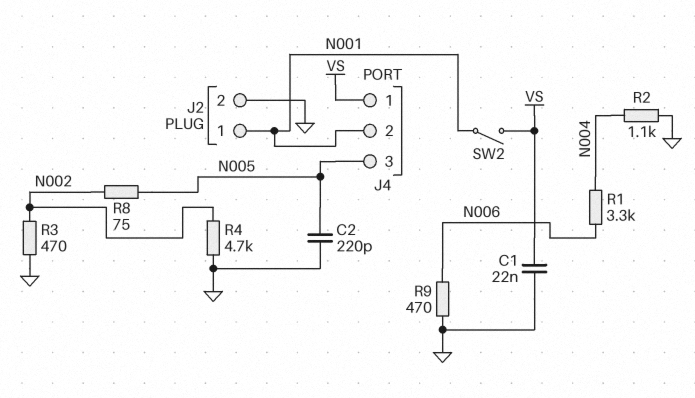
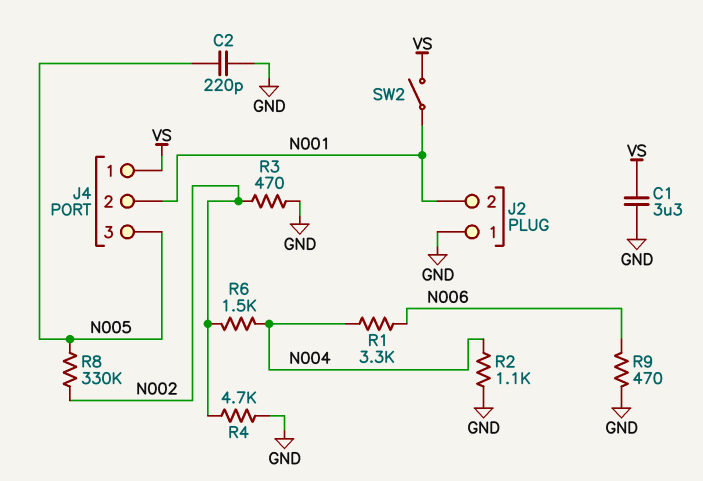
C1: 22nF (GND, VS) -> 3.3uF (GND, VS)
J2 pin 1: N001 -> GND
J2 pin 2: GND -> N001
R6: none -> 1.5k (N002, N004)
R8: 75 (N002, N005) -> 330k (N002, N005)

